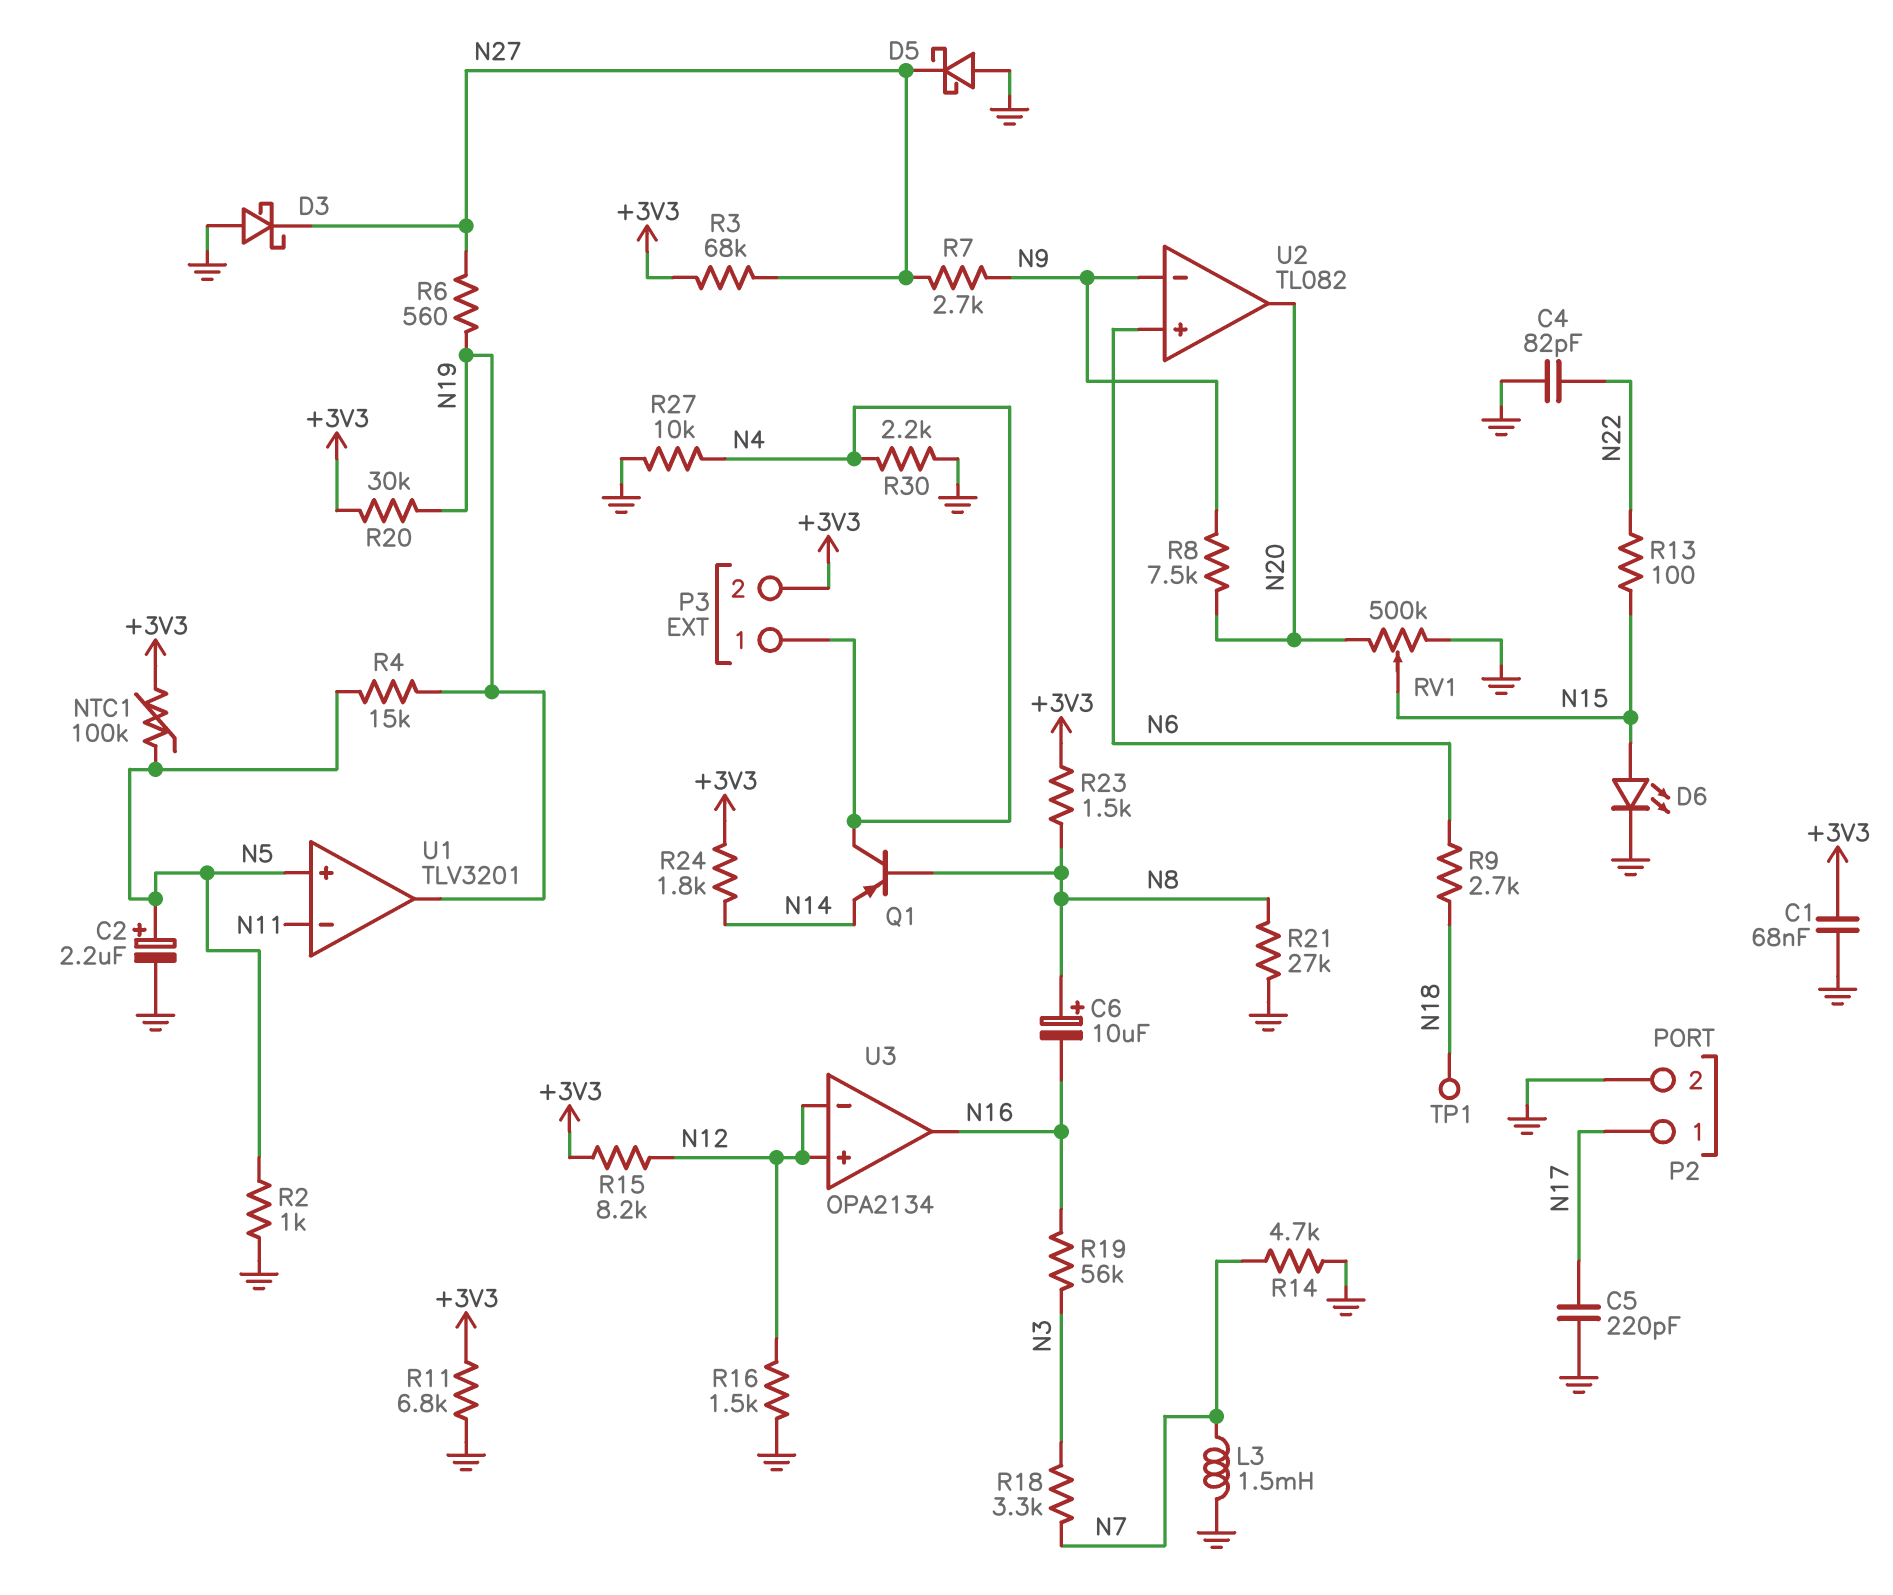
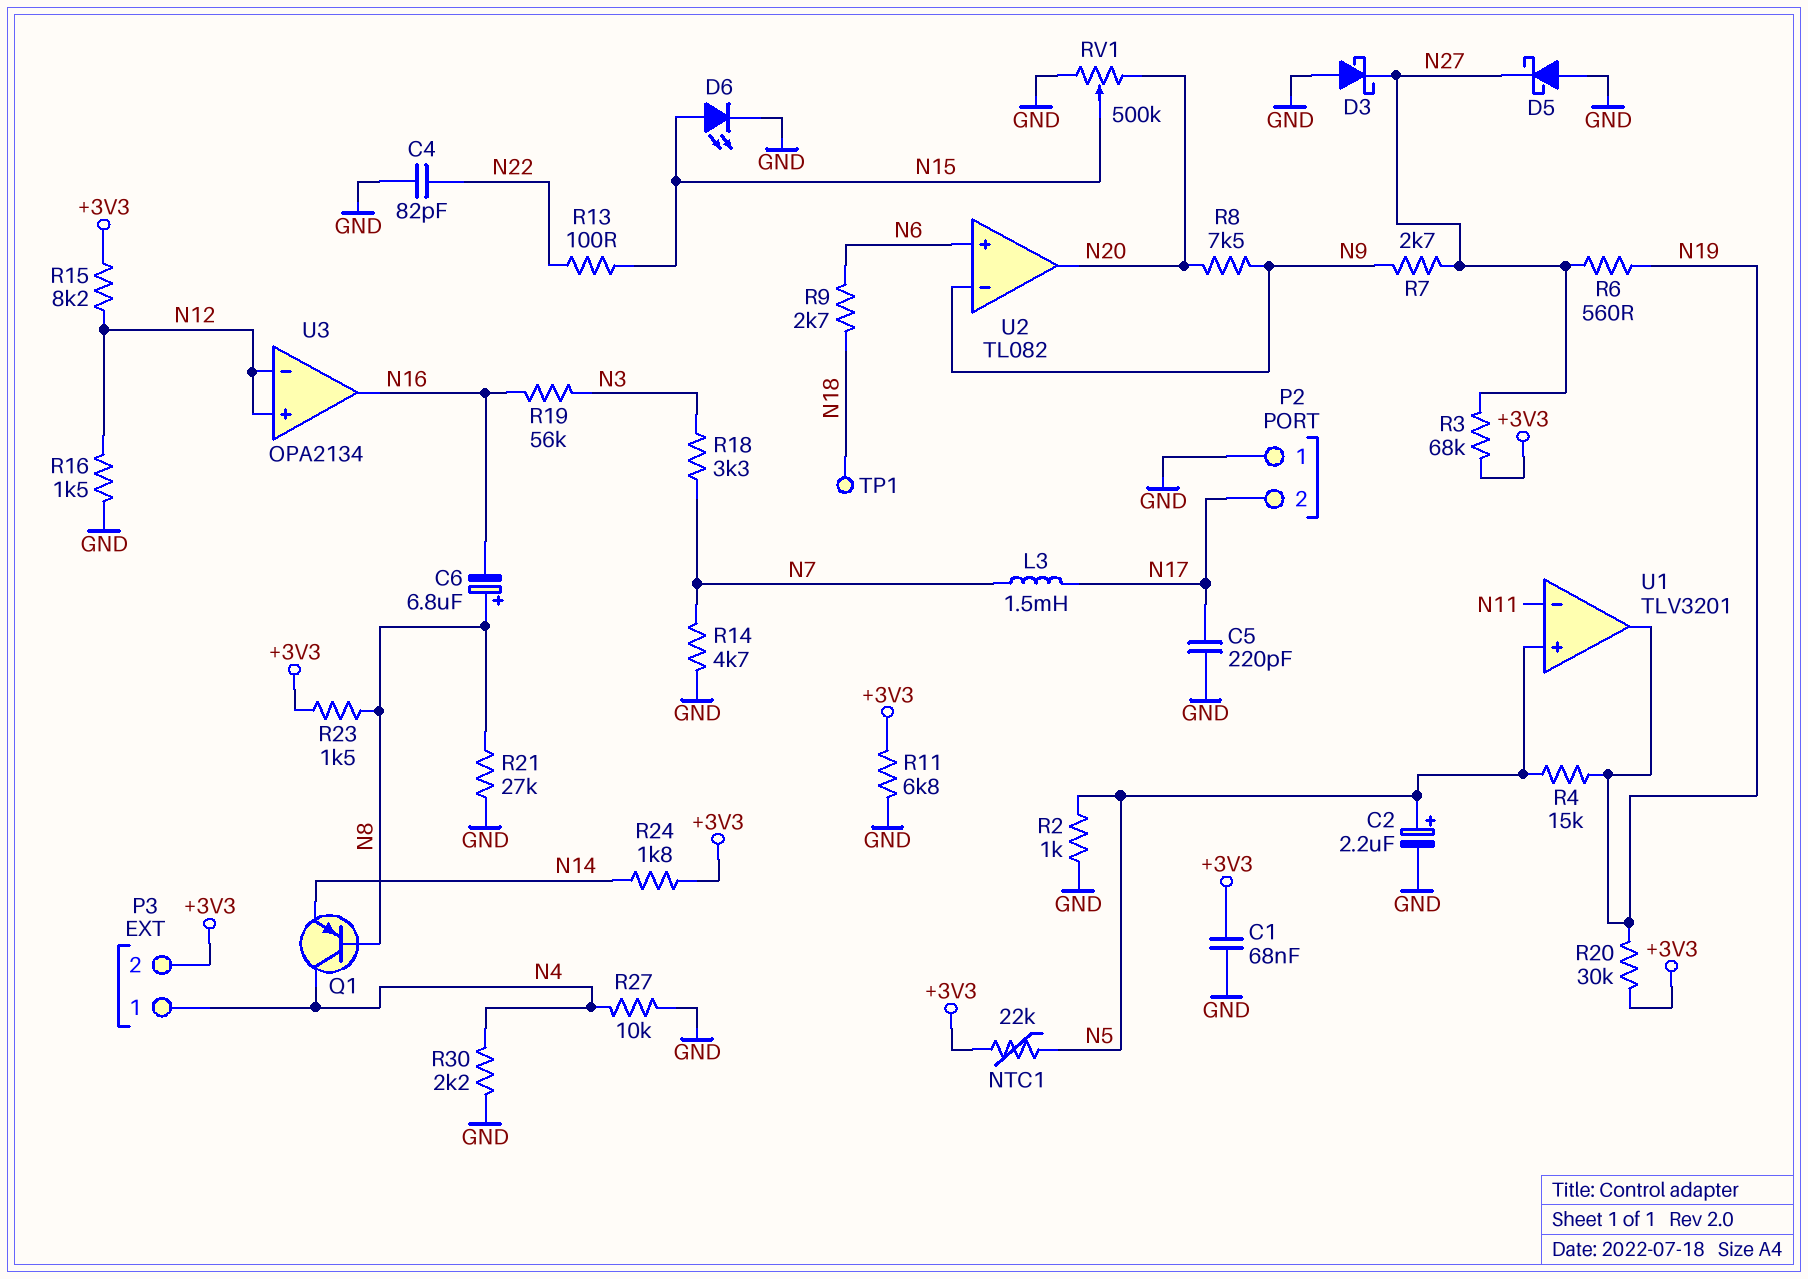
C6: 10uF (plus N8, minus N16) -> 6.8uF (plus N8, minus N16)
L3: 1.5mH (GND, N7) -> 1.5mH (N7, N17)
NTC1: 100k (+3V3, N5) -> 22k (+3V3, N5)
P2 pin 1: N17 -> GND
P2 pin 2: GND -> N17

